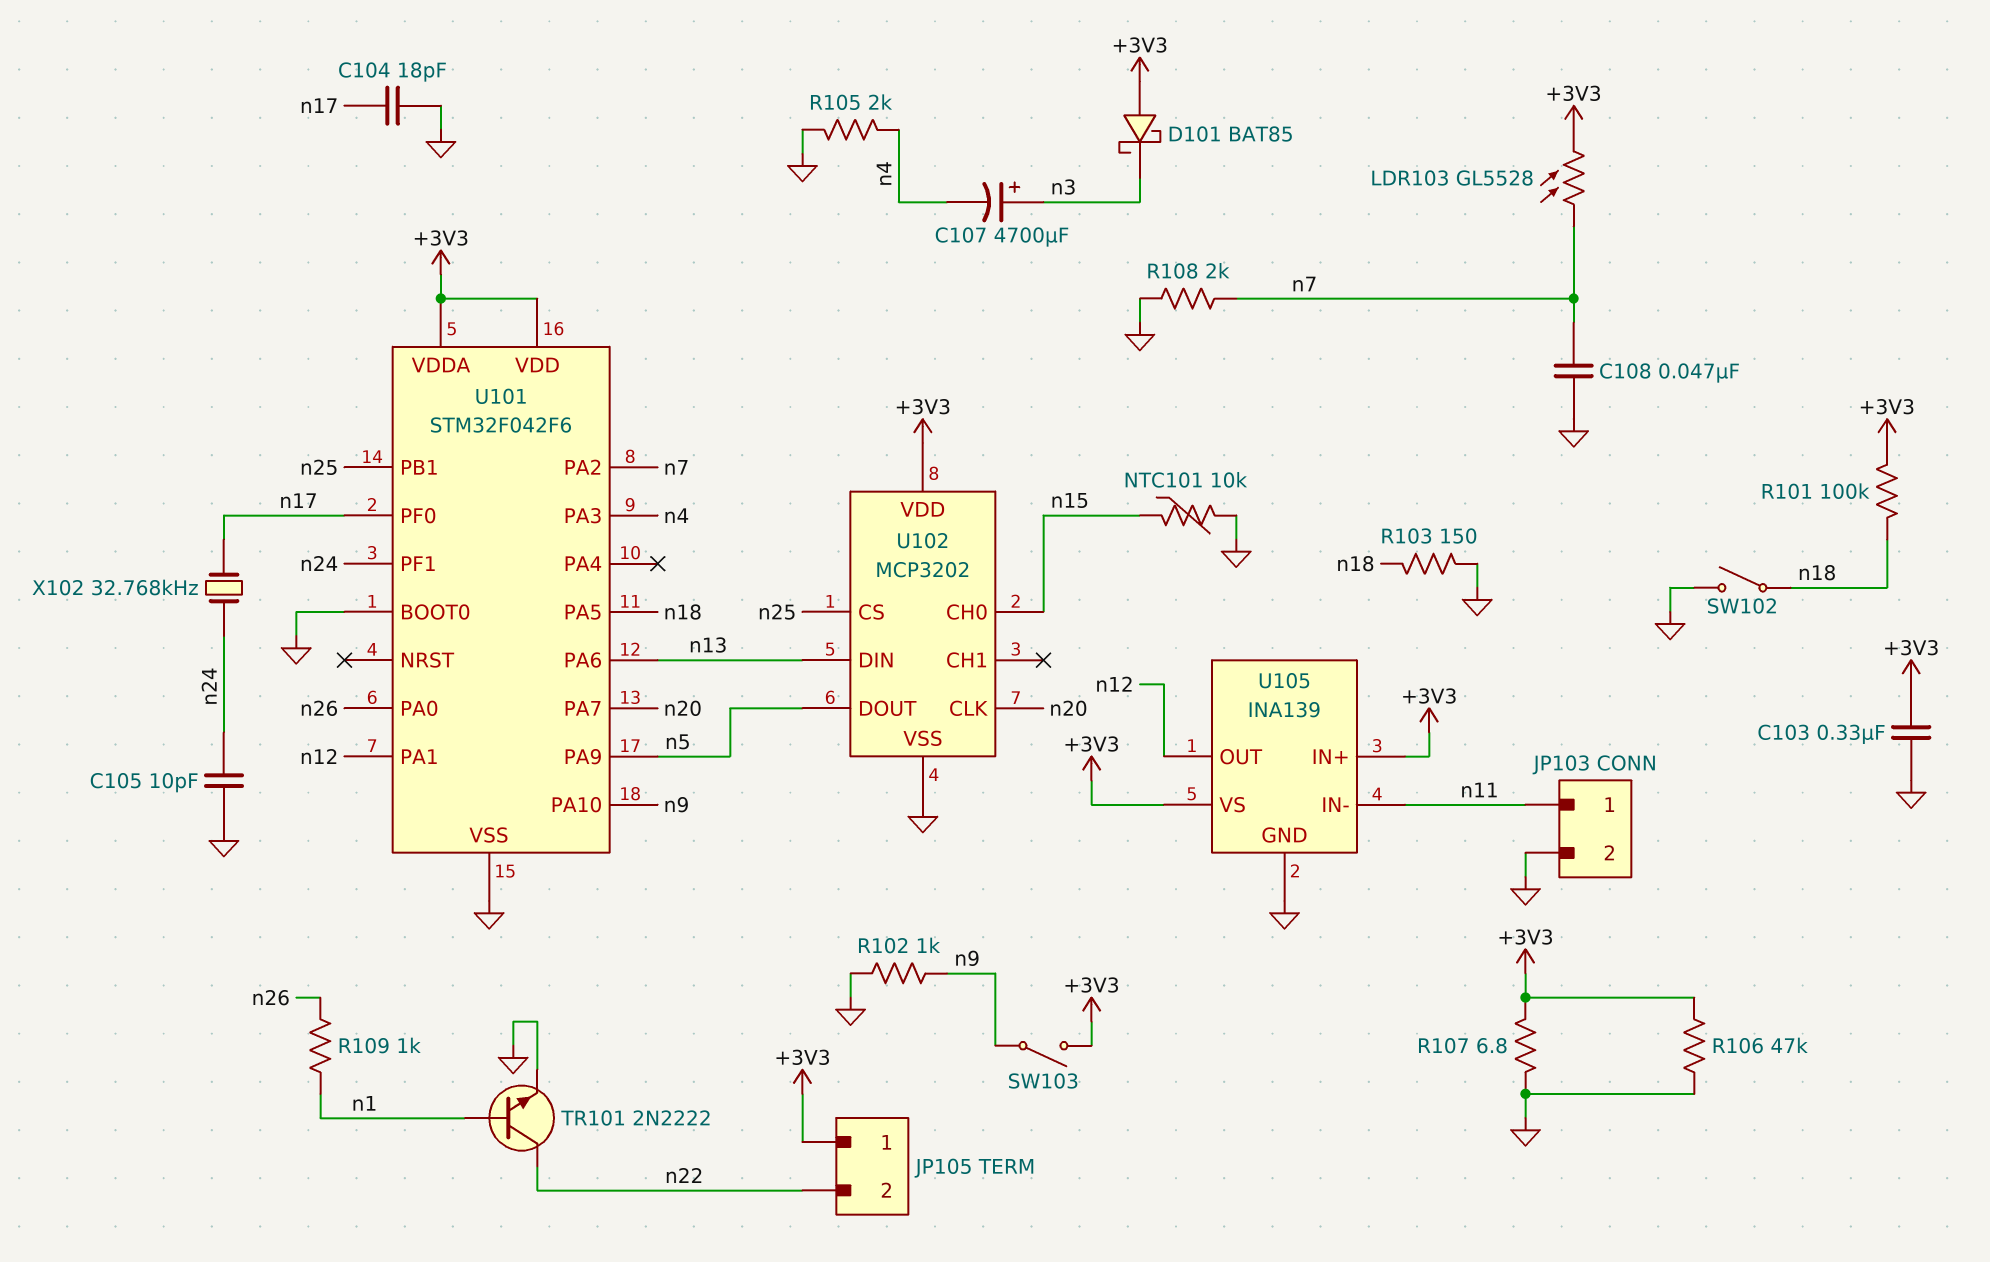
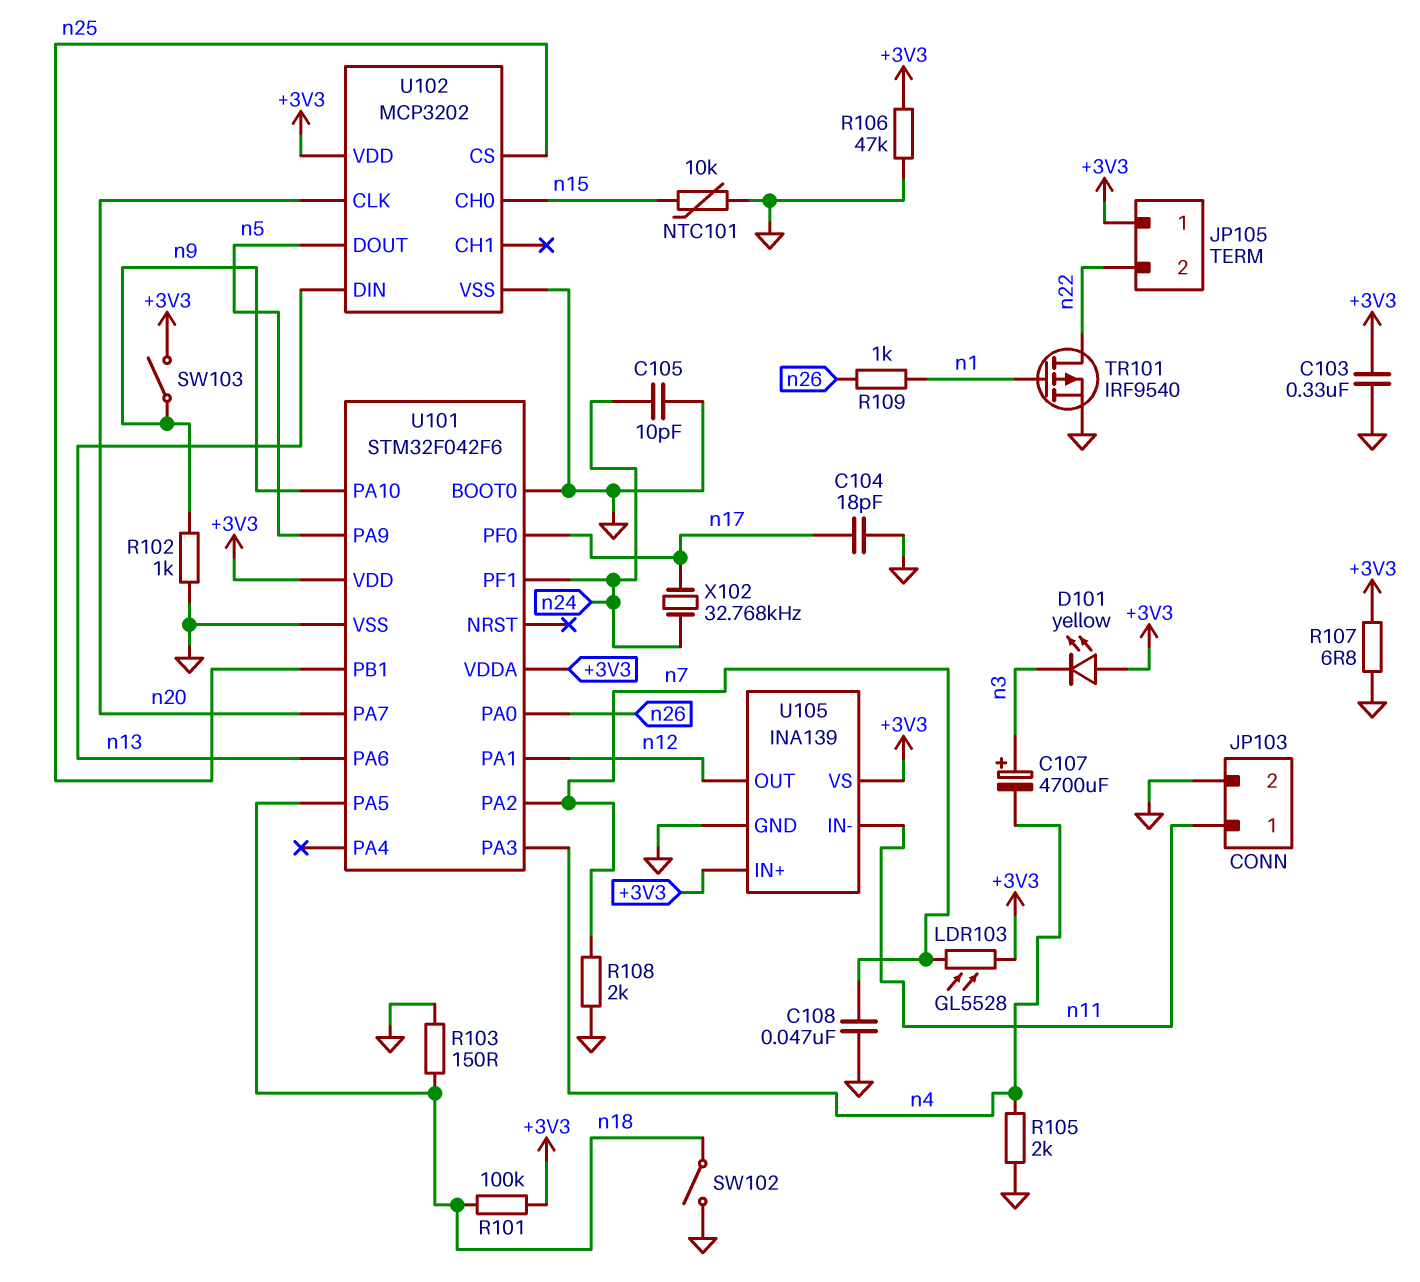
D101: schottky BAT85 (A +3V3, K n3) -> LED yellow (A +3V3, K n3)
TR101: NPN 2N2222 (B n1, C n22, E GND) -> PMOS IRF9540 (G n1, D n22, S GND)

